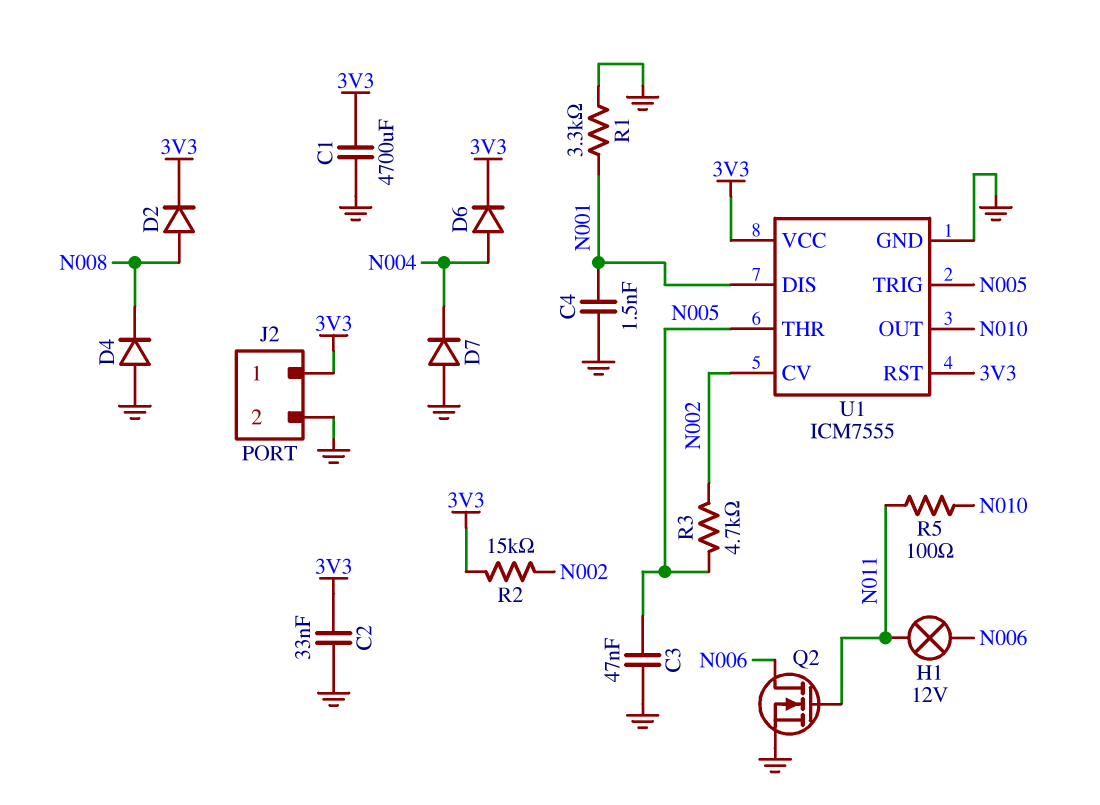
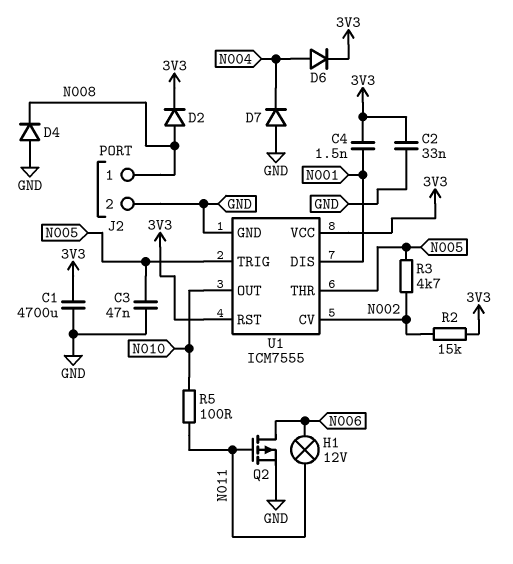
C4: 1.5nF (GND, N001) -> 1.5nF (3V3, N001)
J2 pin 1: 3V3 -> N008
Q2: NMOS (G N011, D N006, S GND) -> PMOS (G N011, D N006, S GND)
R1: 3.3k (GND, N001) -> none

